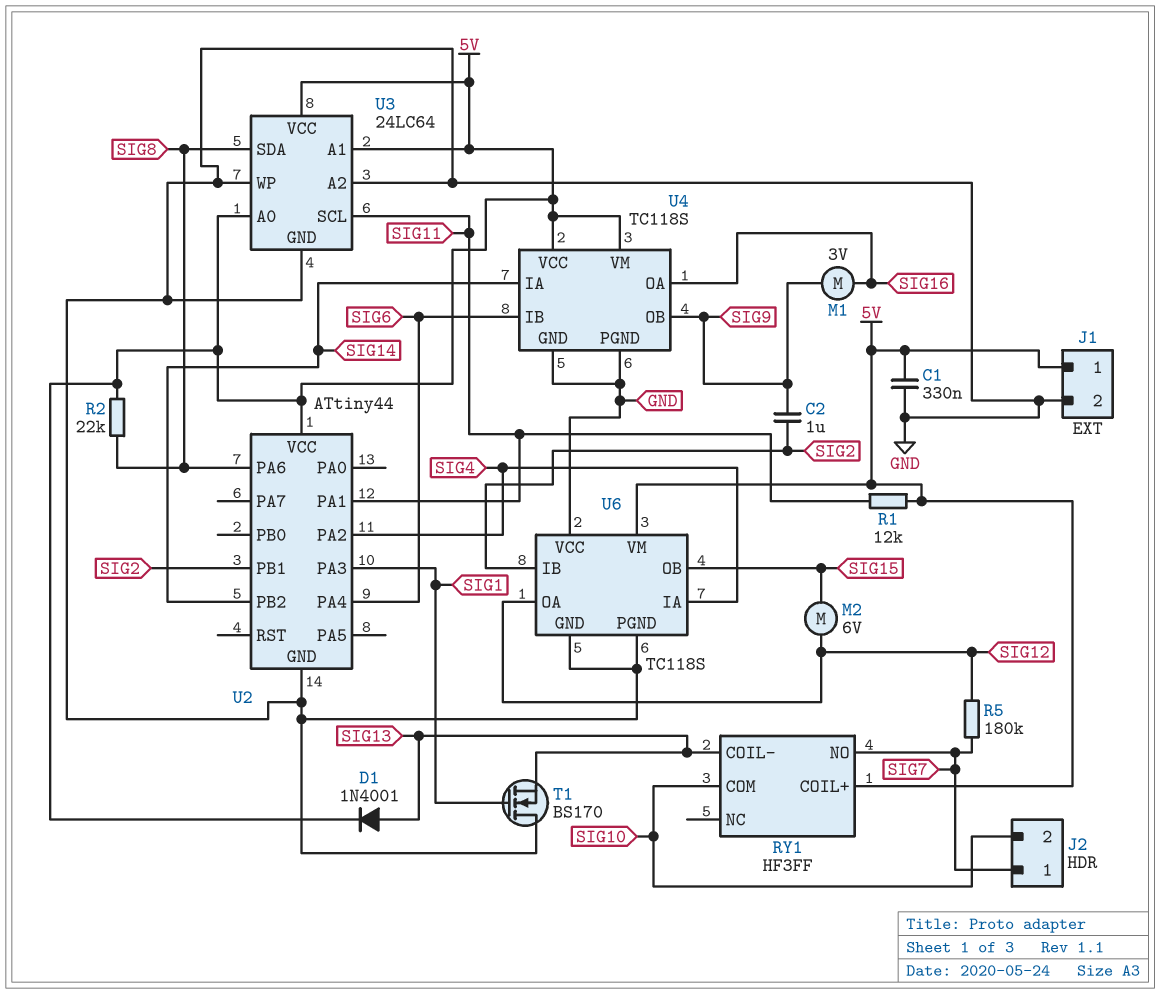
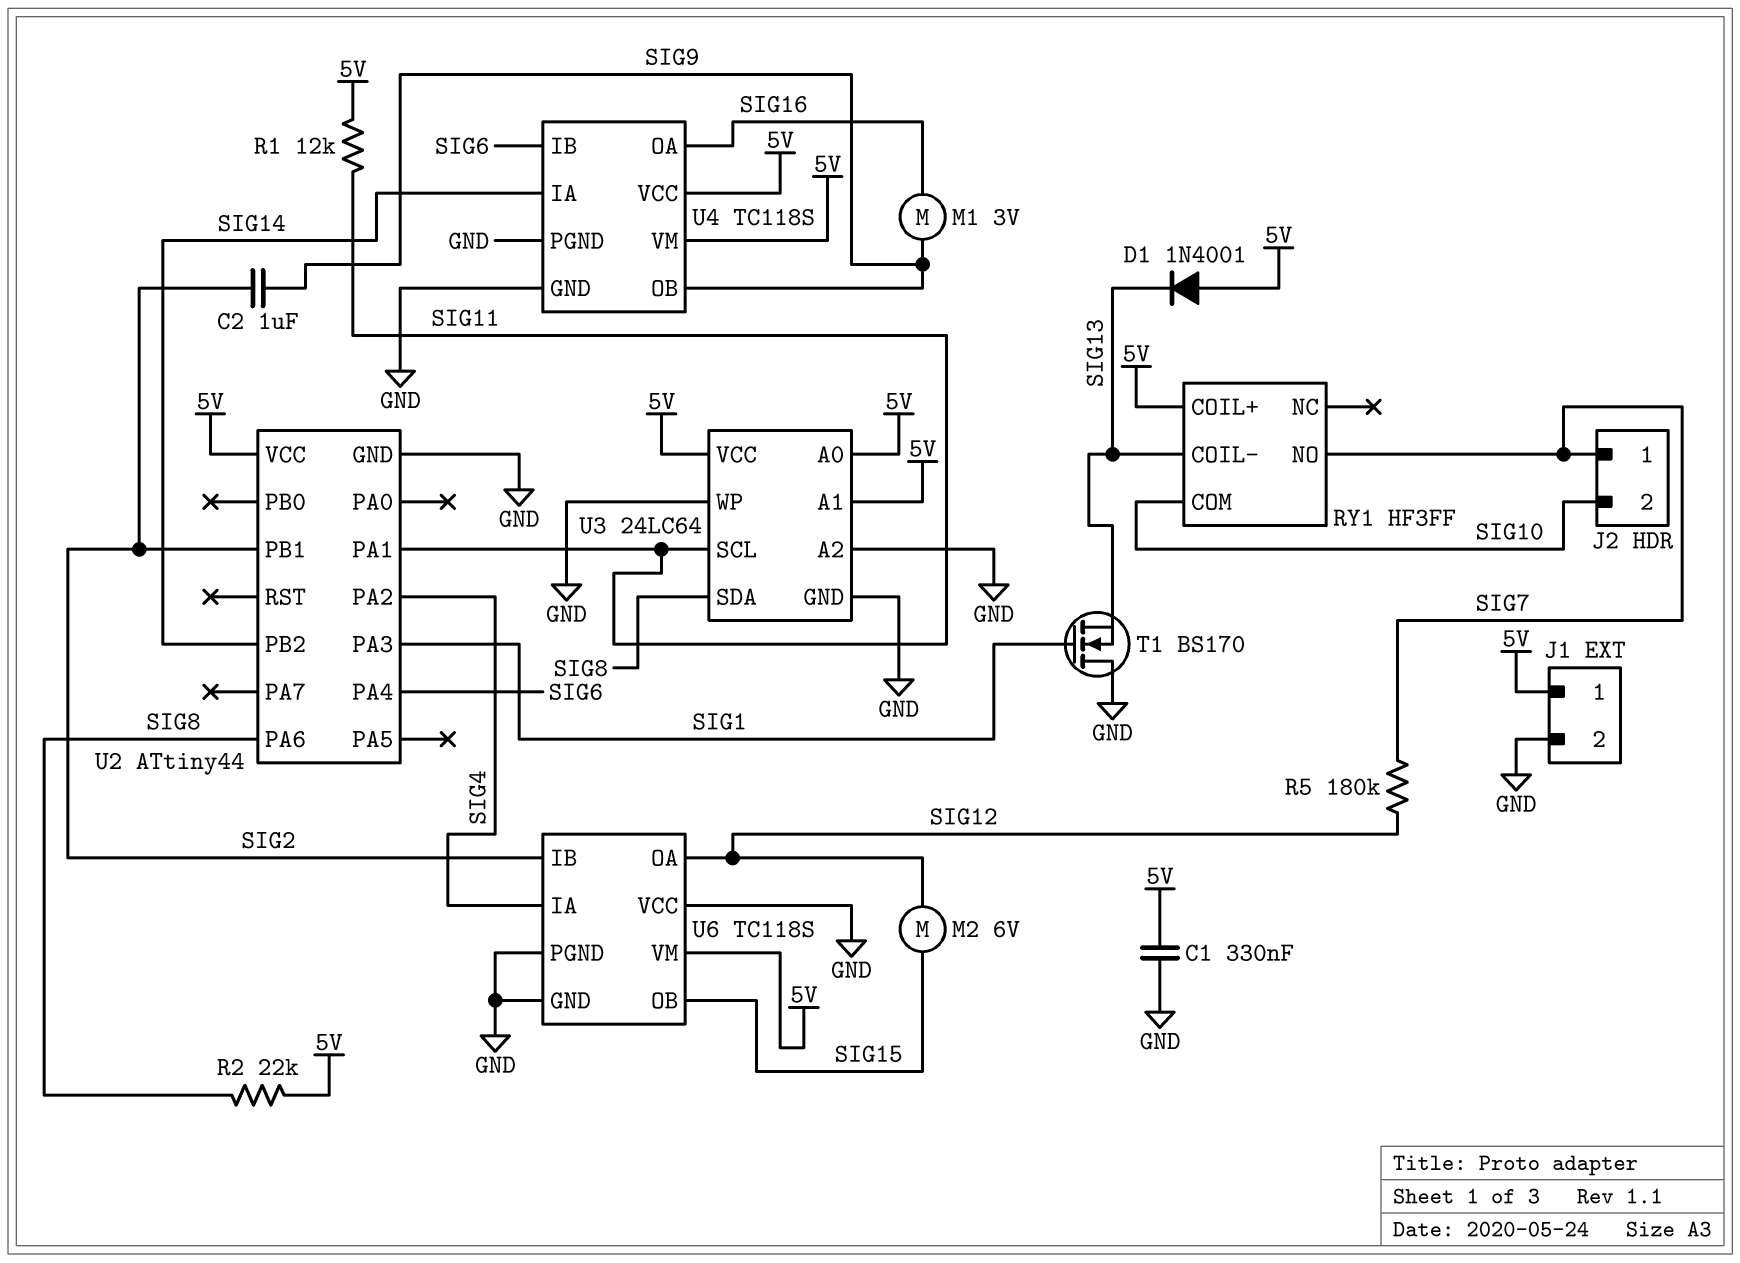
D1: diode 1N4001 (A SIG13, K 5V) -> diode 1N4001 (A 5V, K SIG13)

